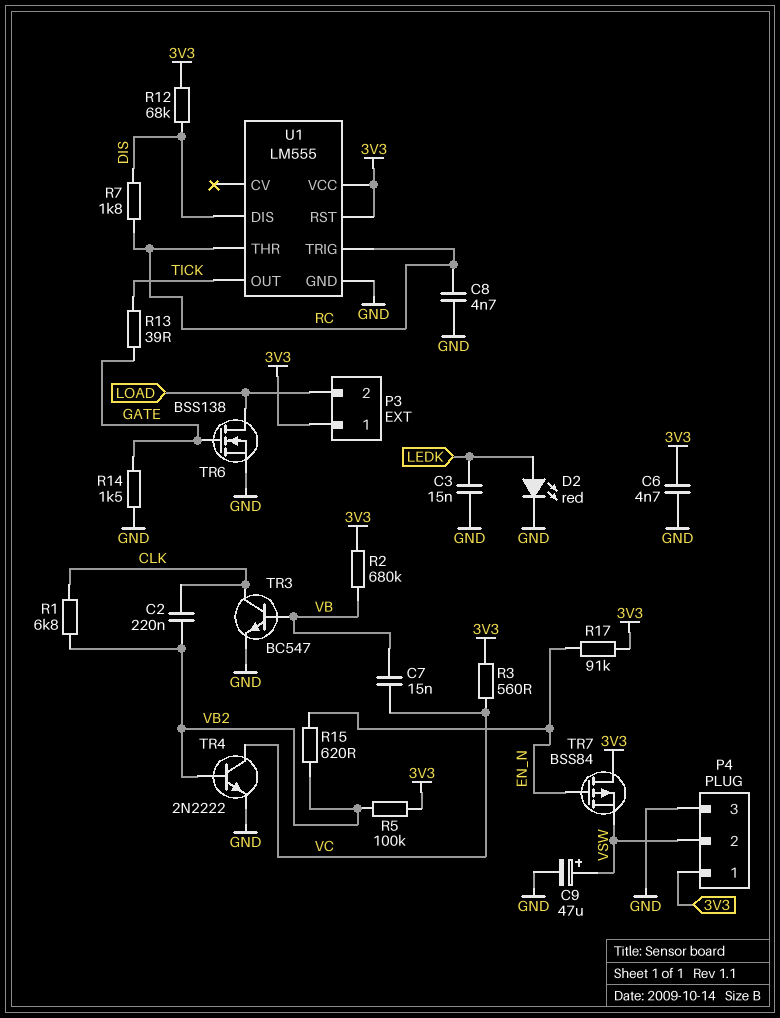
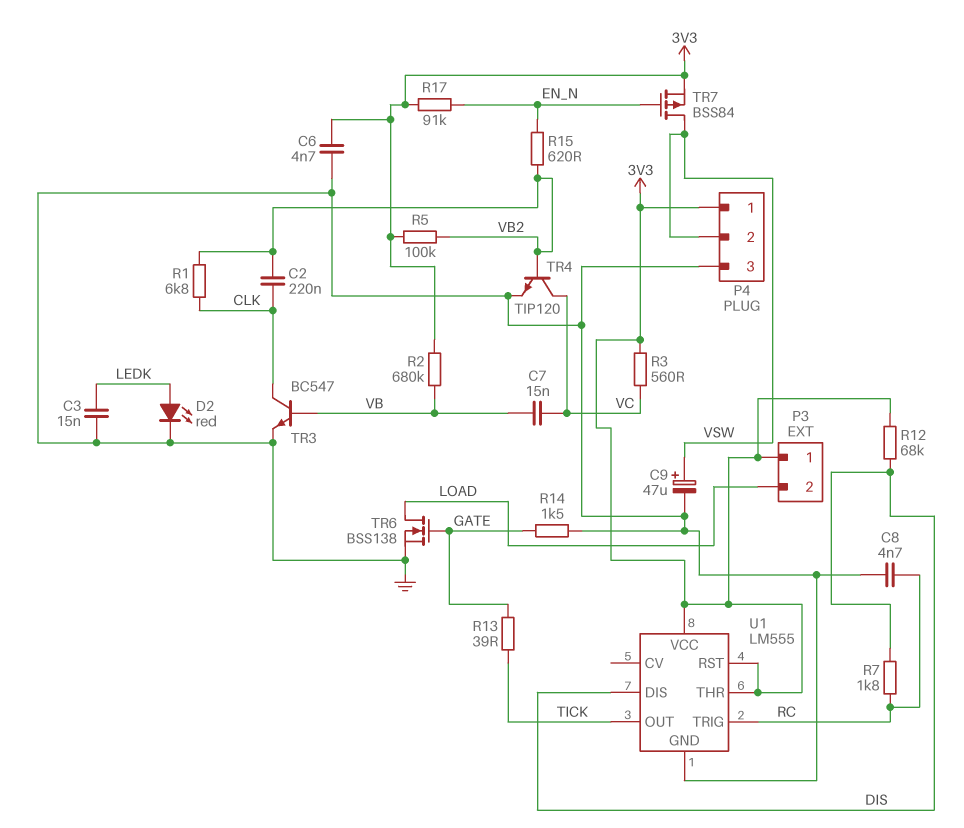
TR4: NPN 2N2222 (B VB2, C VC, E GND) -> NPN TIP120 (B VB2, C VC, E GND)
TR7: PMOS BSS84 (G EN_N, D 3V3, S VSW) -> PMOS BSS84 (G EN_N, D VSW, S 3V3)
U1 pin THR: RC -> 3V3

